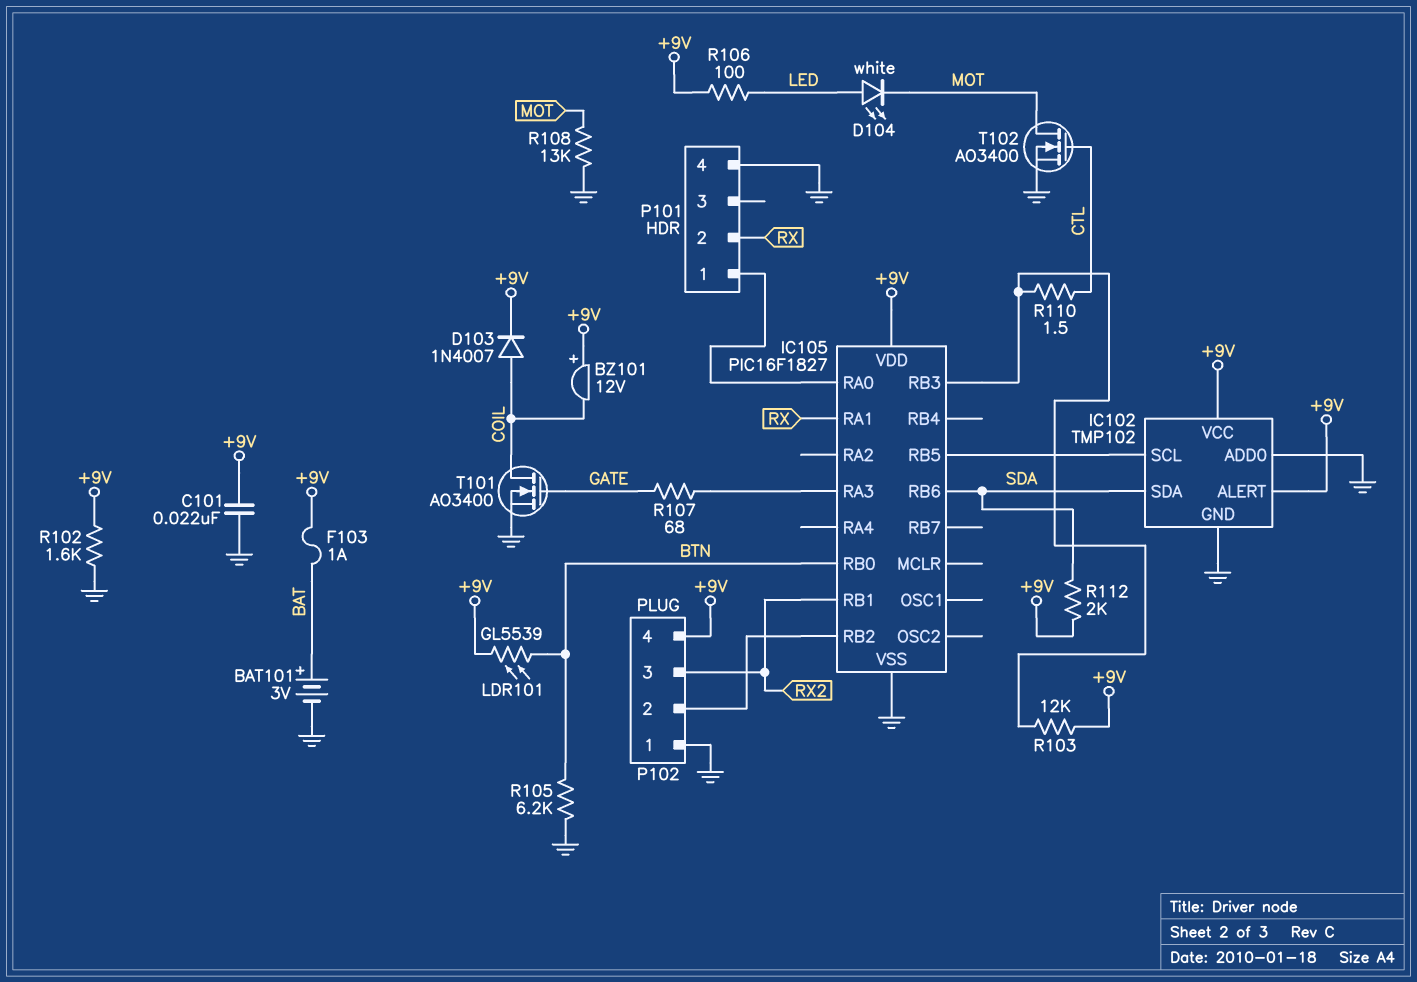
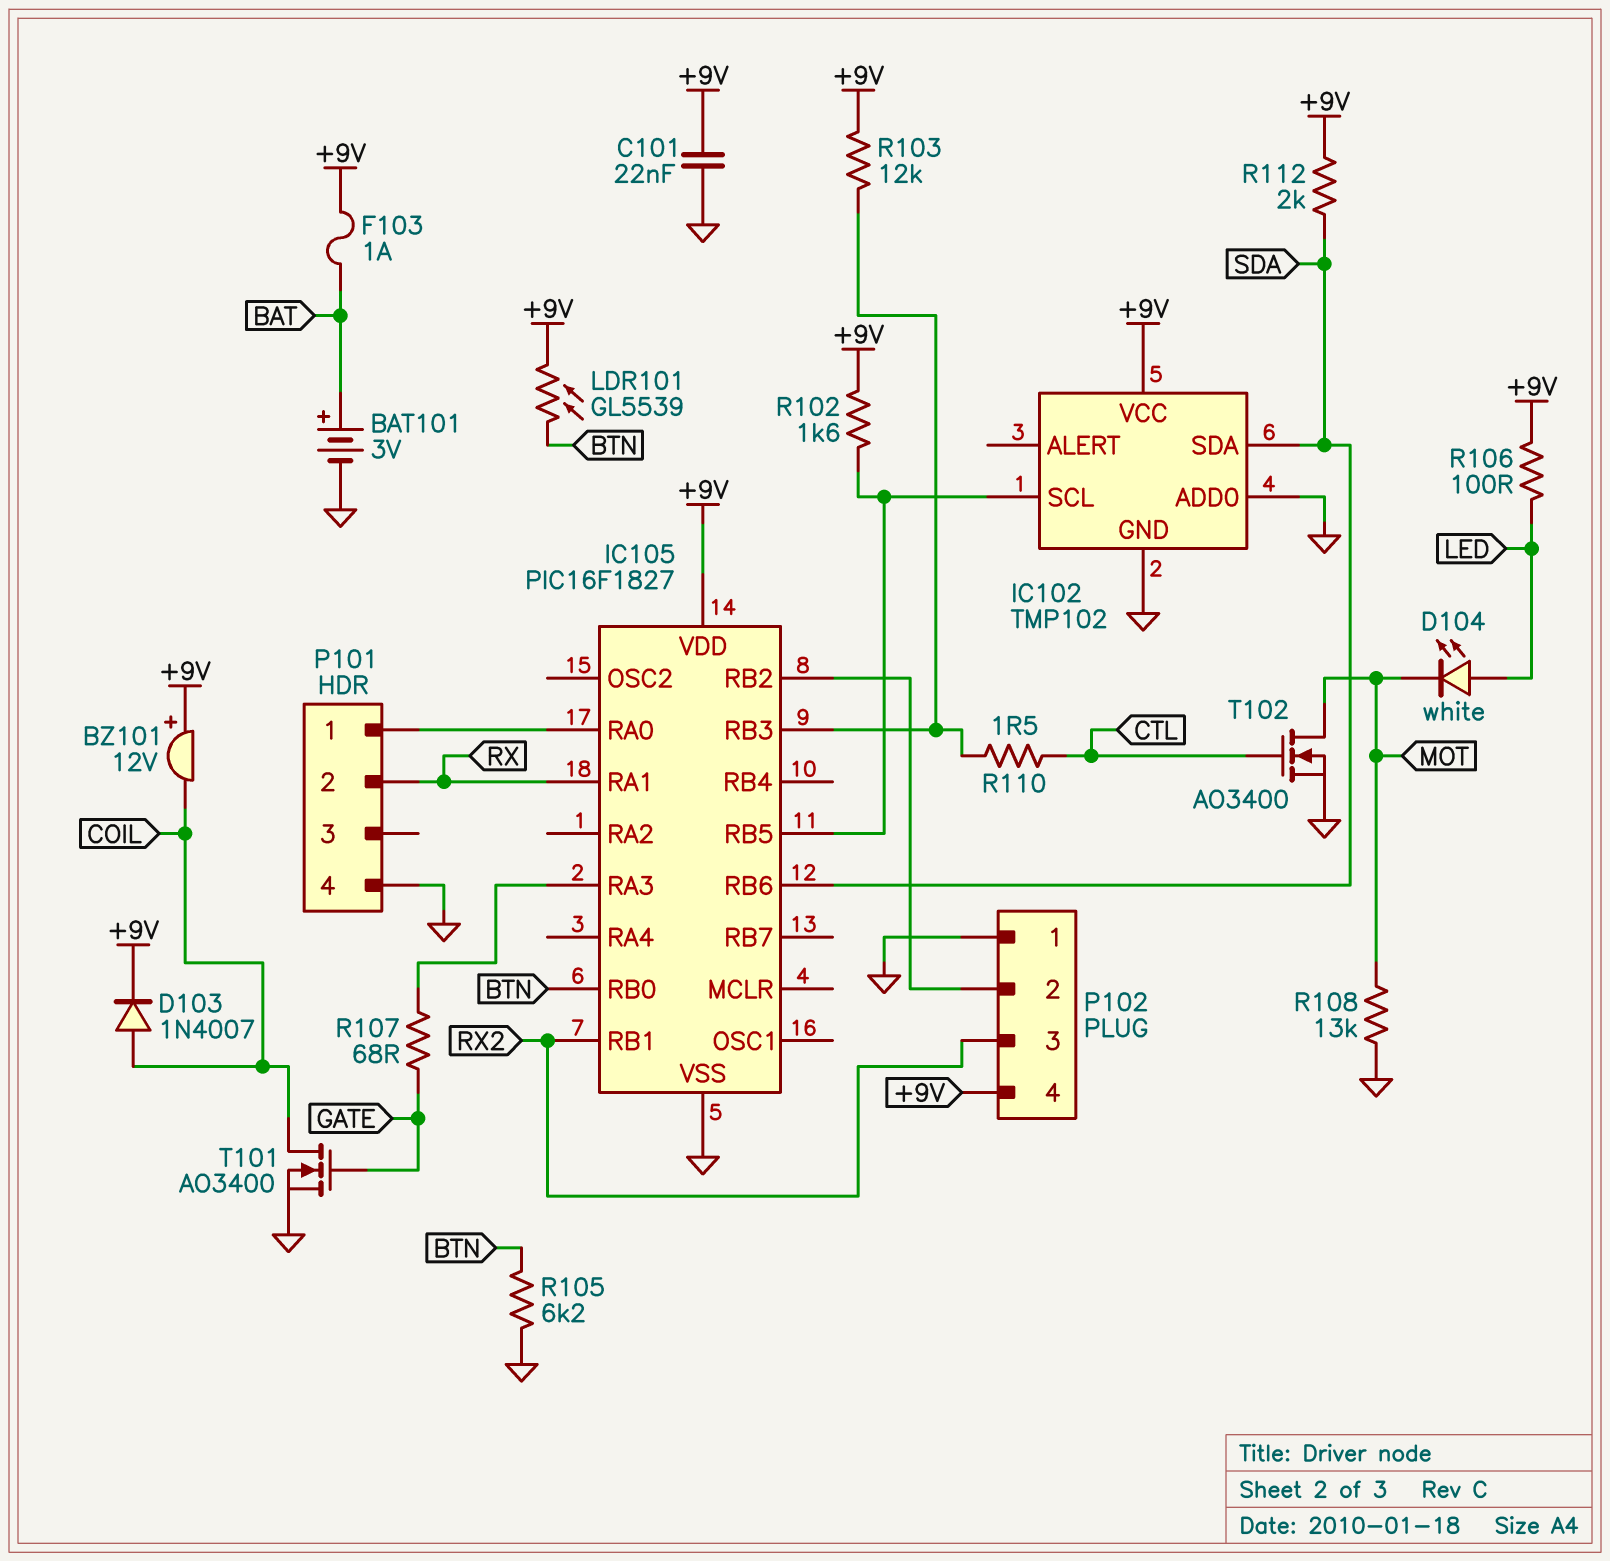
IC102 pin ALERT: +9V -> none
R102: 1.6k (+9V, GND) -> 1.6k (+9V, IC102/SCL)

